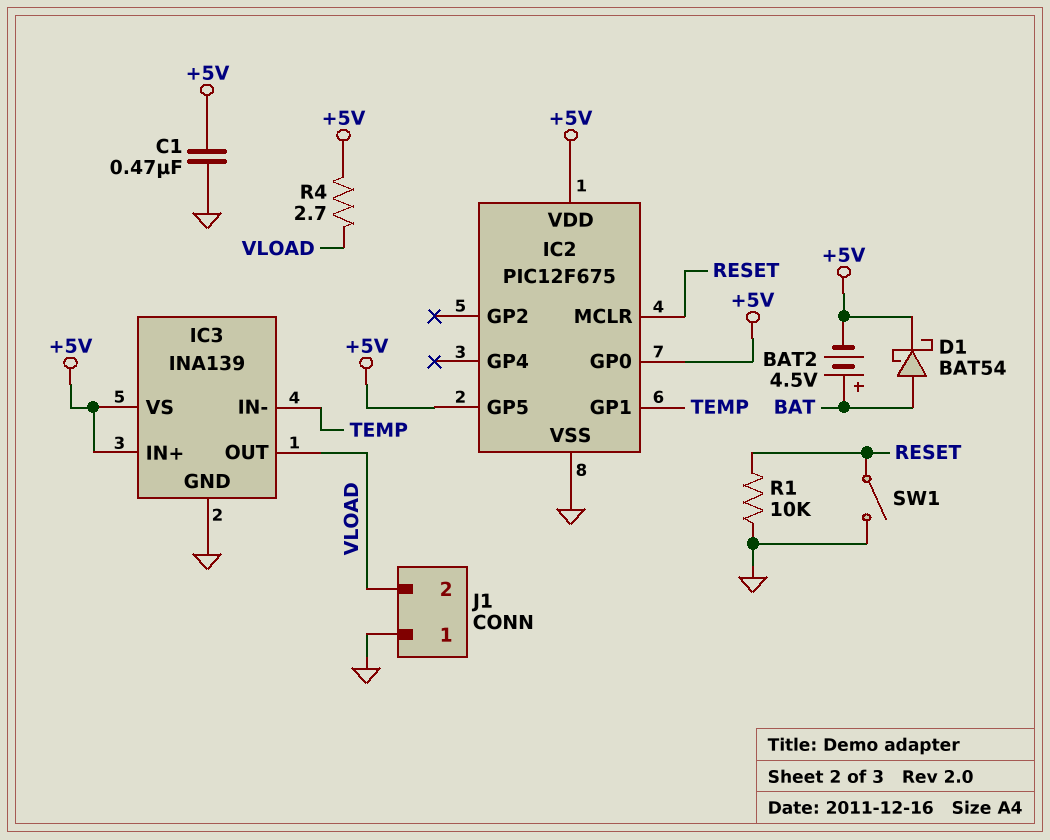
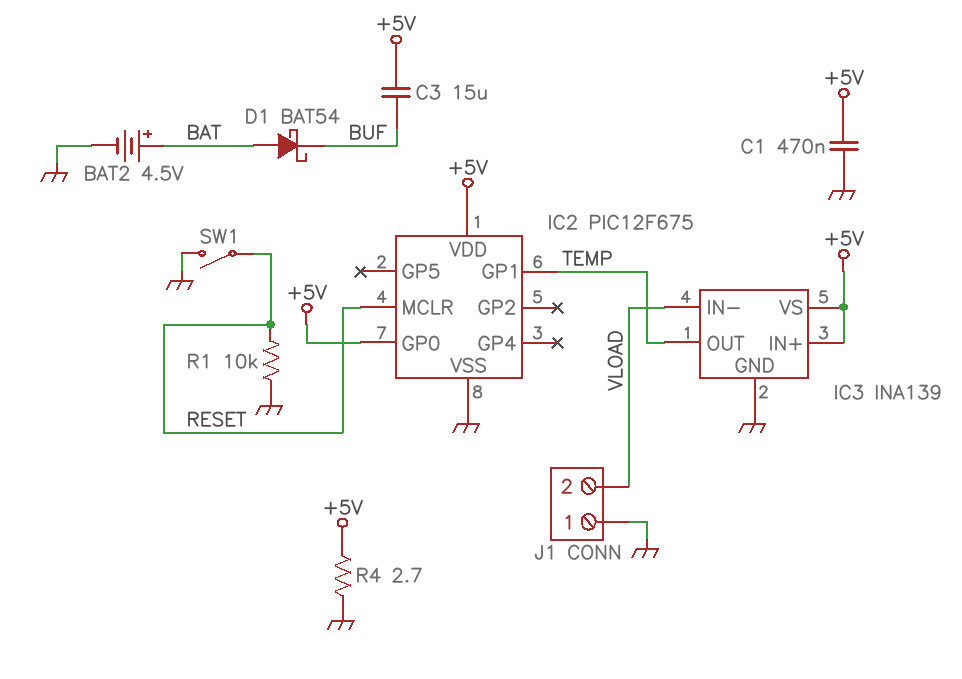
BAT2: 4.5V (plus BAT, minus +5V) -> 4.5V (plus BAT, minus GND)
C3: none -> 15uF (+5V, BUF)
D1: schottky BAT54 (A BAT, K +5V) -> schottky BAT54 (A BAT, K BUF)
IC2 pin GP5: +5V -> none
IC3 pin IN-: TEMP -> VLOAD
IC3 pin OUT: VLOAD -> TEMP
R4: 2.7 (+5V, VLOAD) -> 2.7 (+5V, GND)

